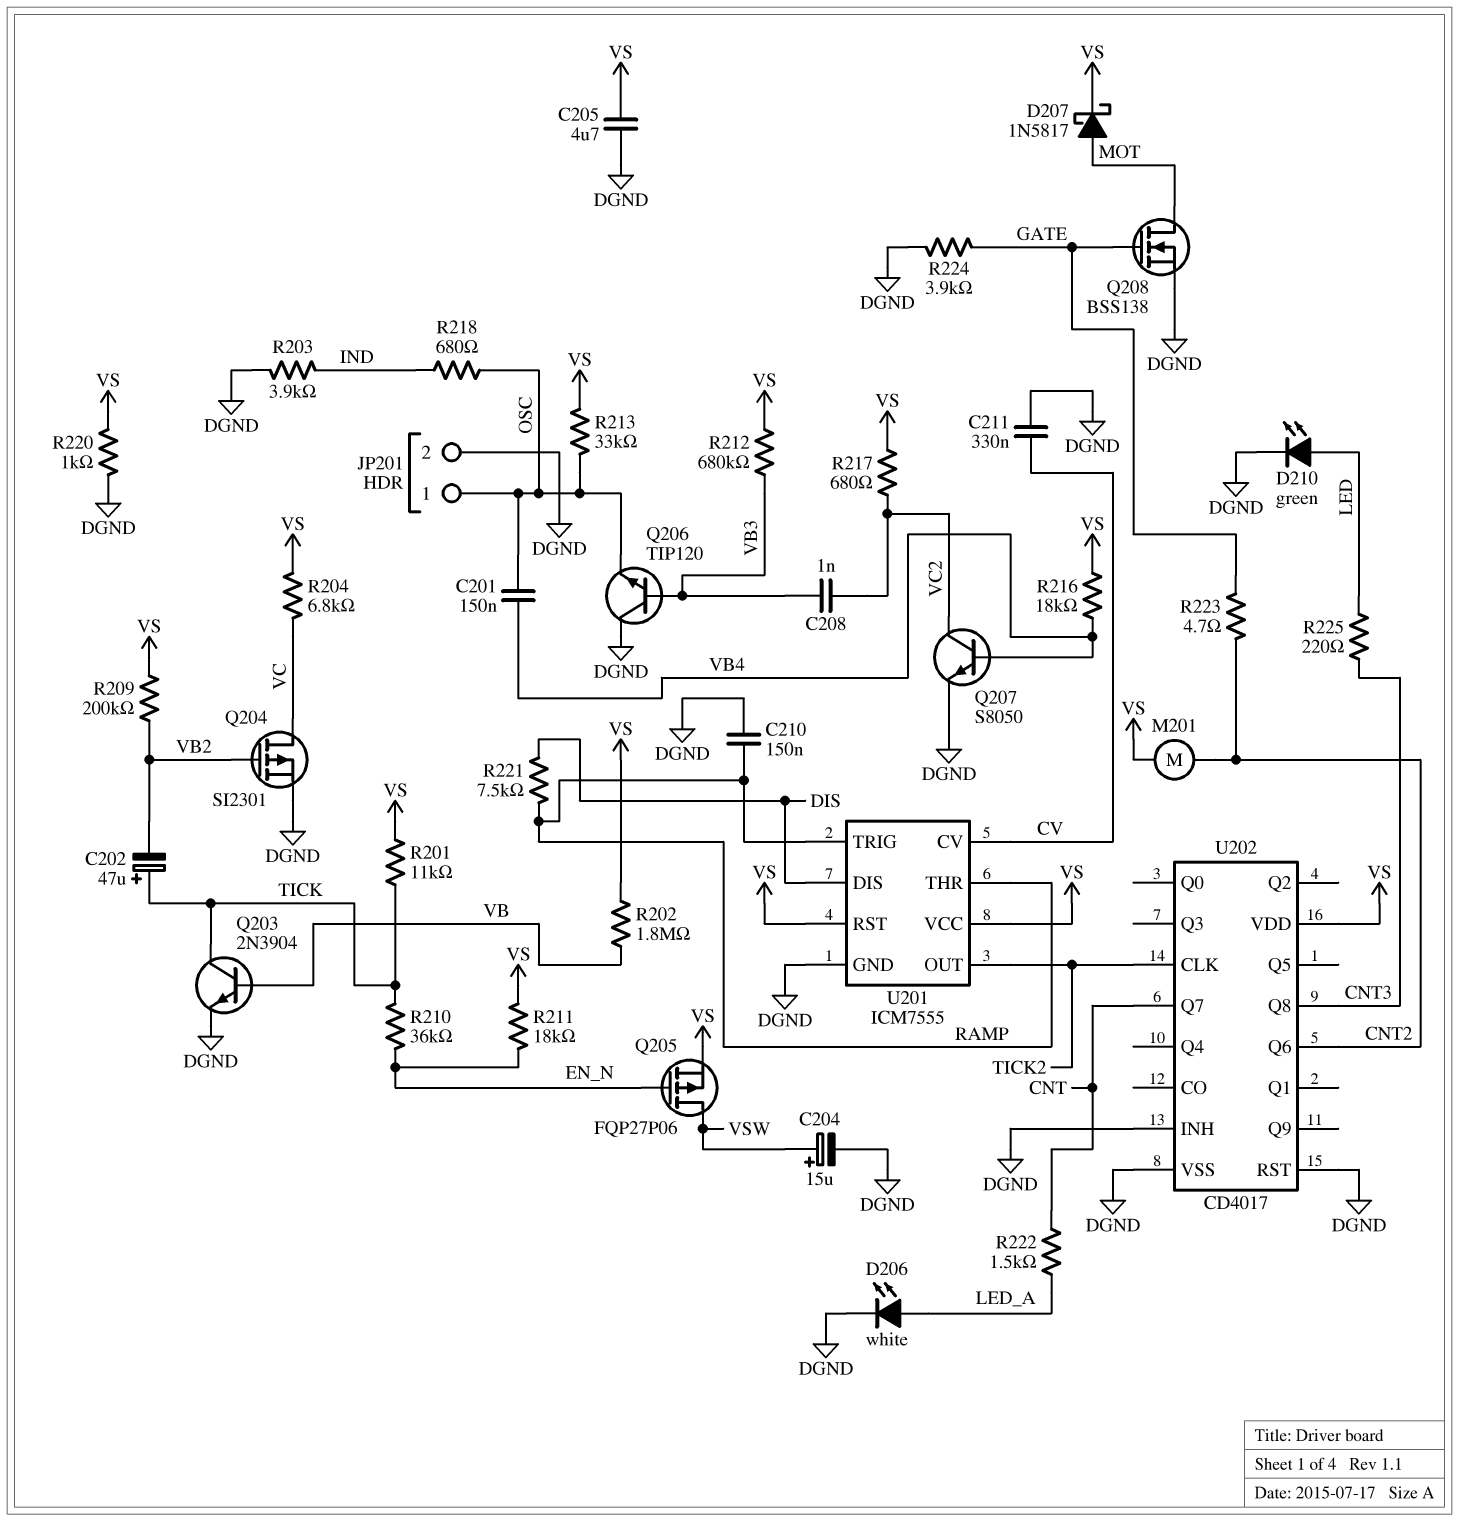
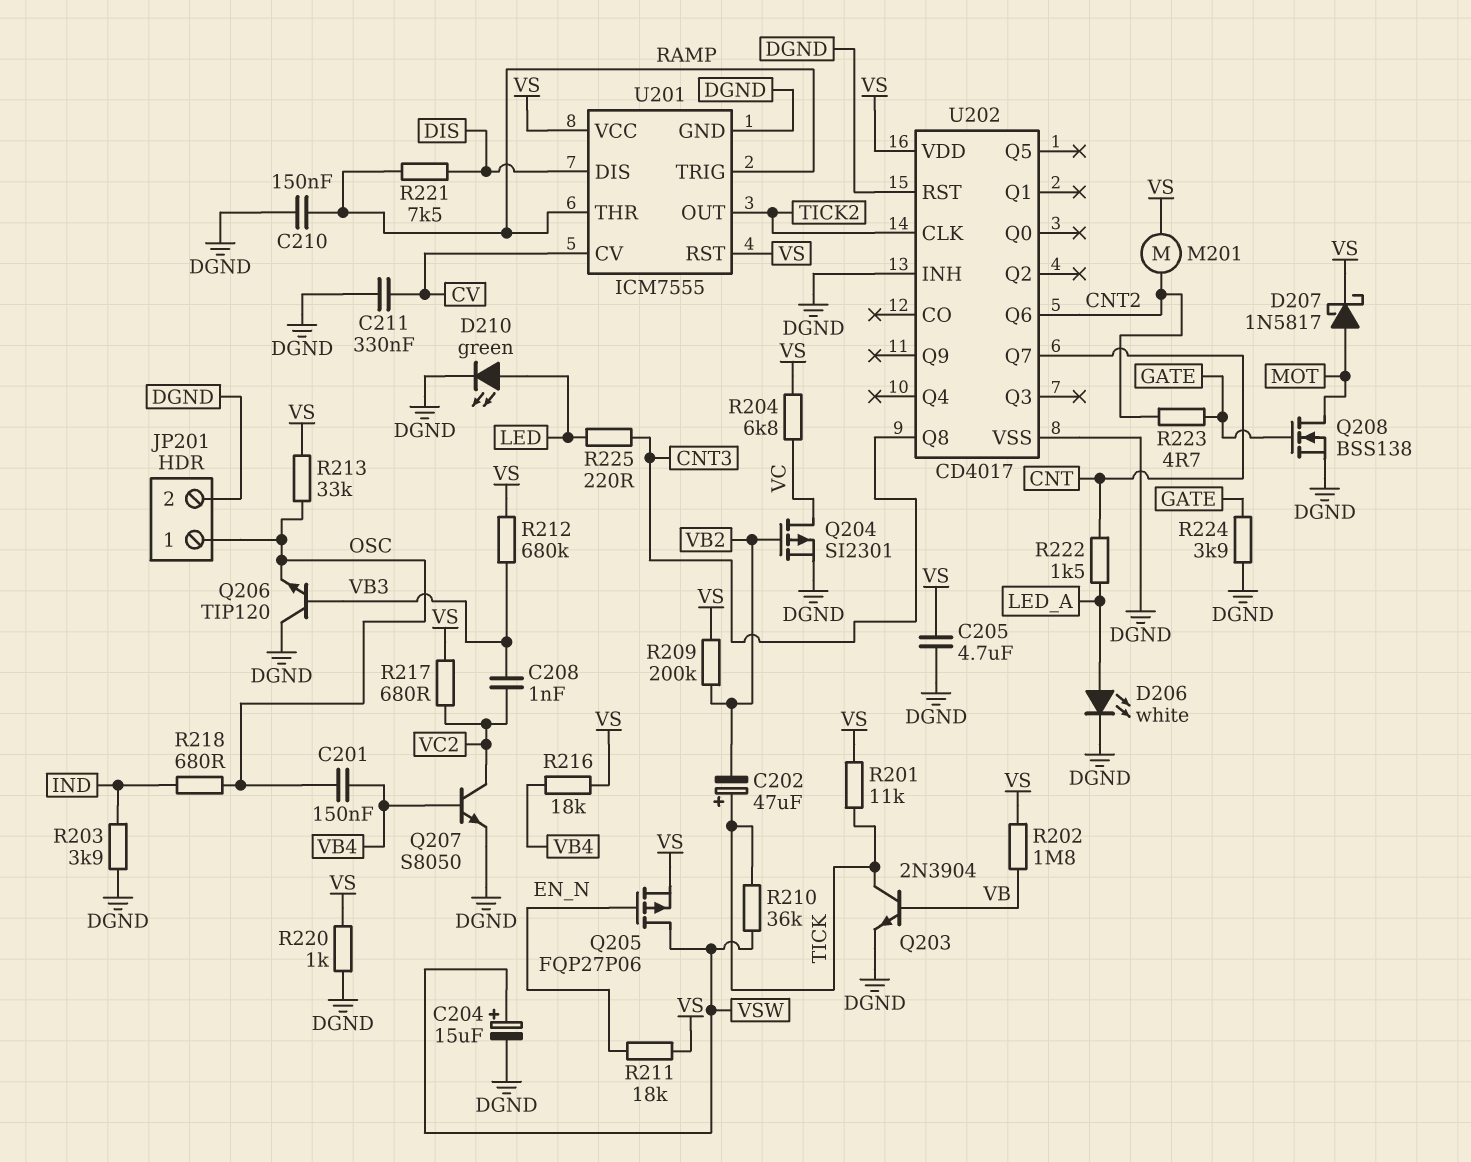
R210: 36k (EN_N, TICK) -> 36k (TICK, VSW)

